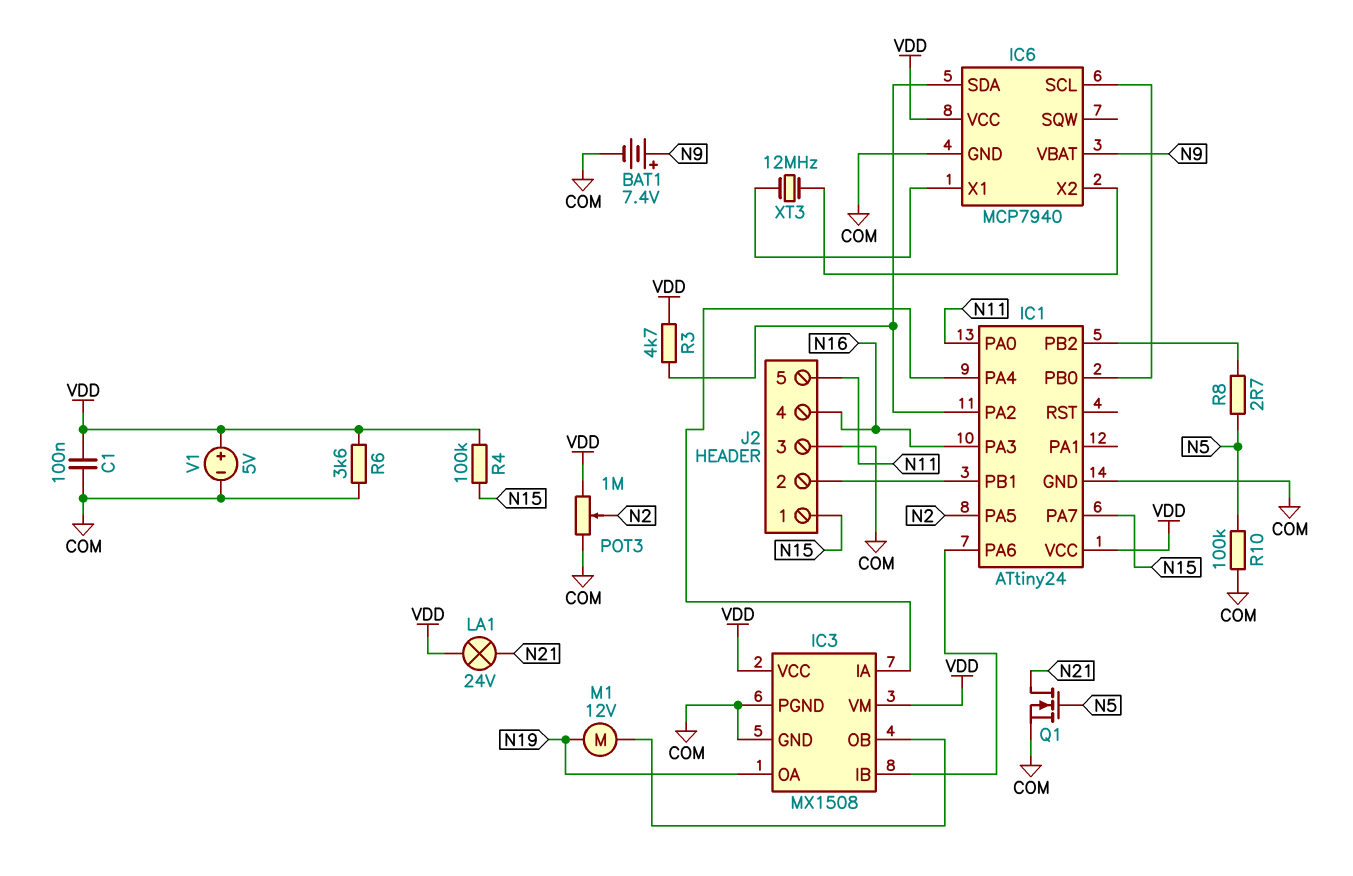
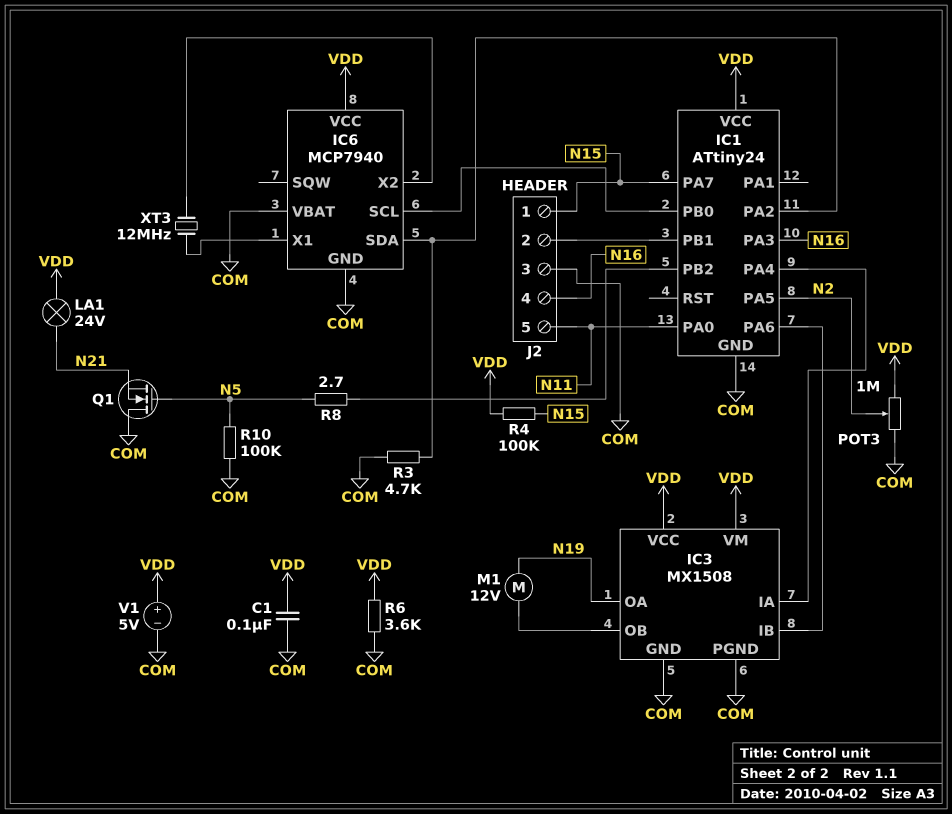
BAT1: 7.4V (plus N9, minus COM) -> none
IC6 pin VBAT: N9 -> COM
Q1: NMOS (G N5, D N21, S COM) -> NMOS (G N5, D COM, S N21)
R3: 4.7k (IC1/PA2, VDD) -> 4.7k (COM, IC1/PA2)

